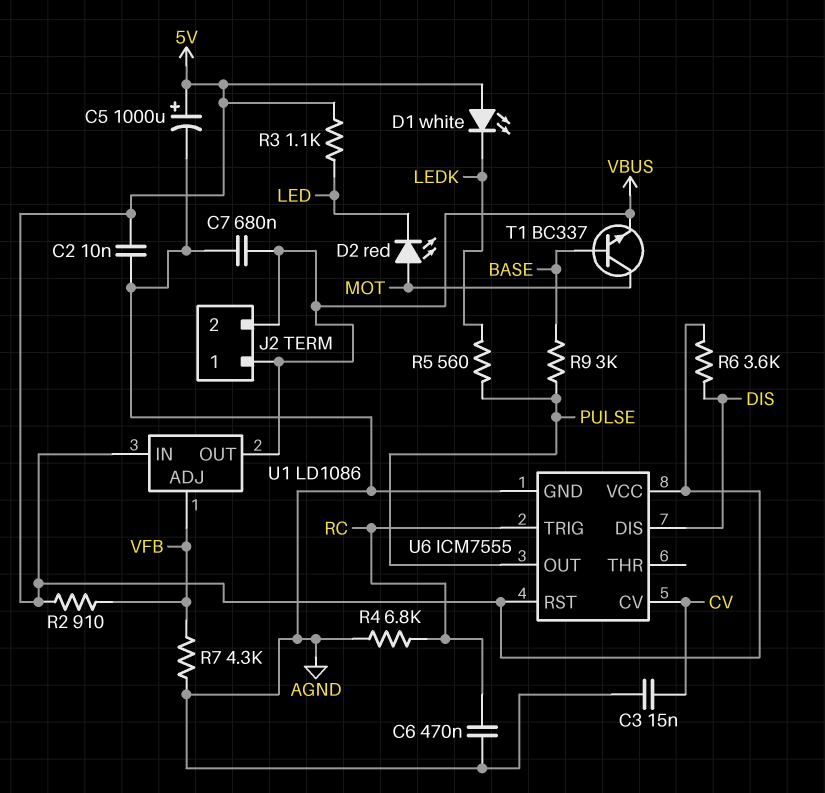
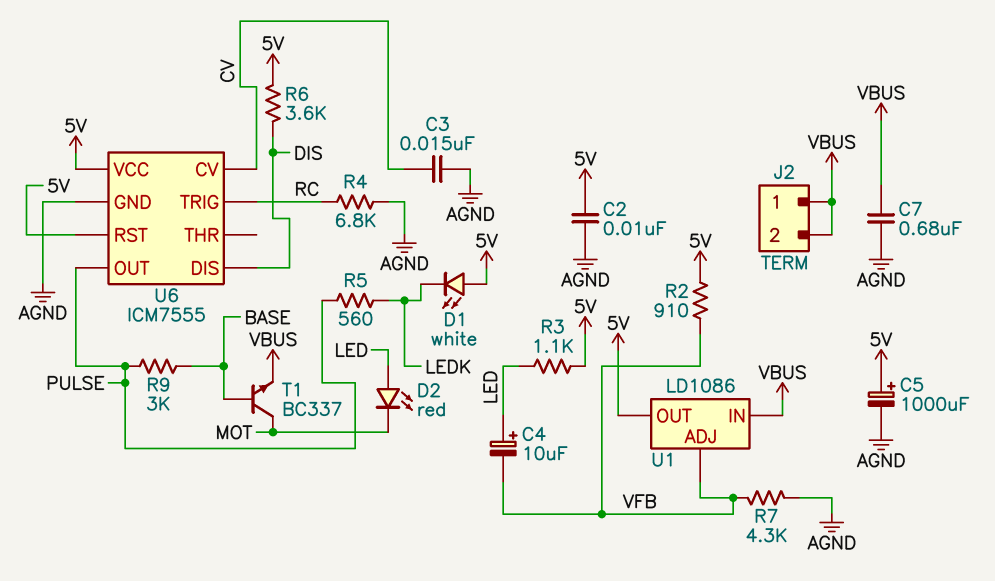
C4: none -> 10uF (plus LED, minus VFB)
C6: 470nF (AGND, RC) -> none
D2: LED red (A MOT, K LED) -> LED red (A LED, K MOT)
U1 pin IN: 5V -> VBUS
U1 pin OUT: VBUS -> 5V

